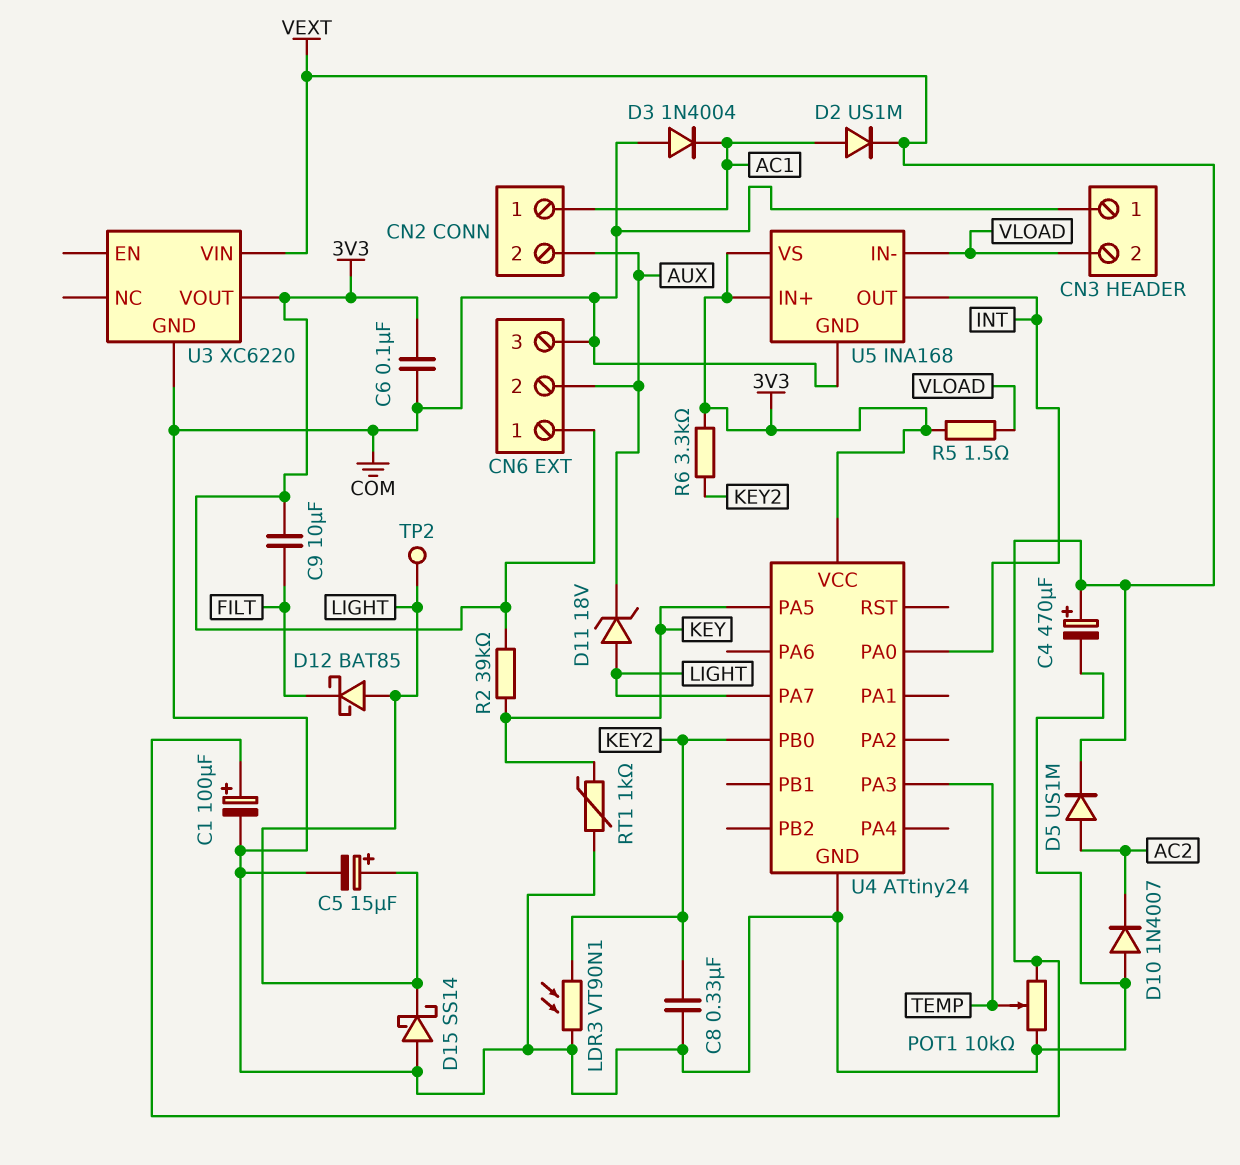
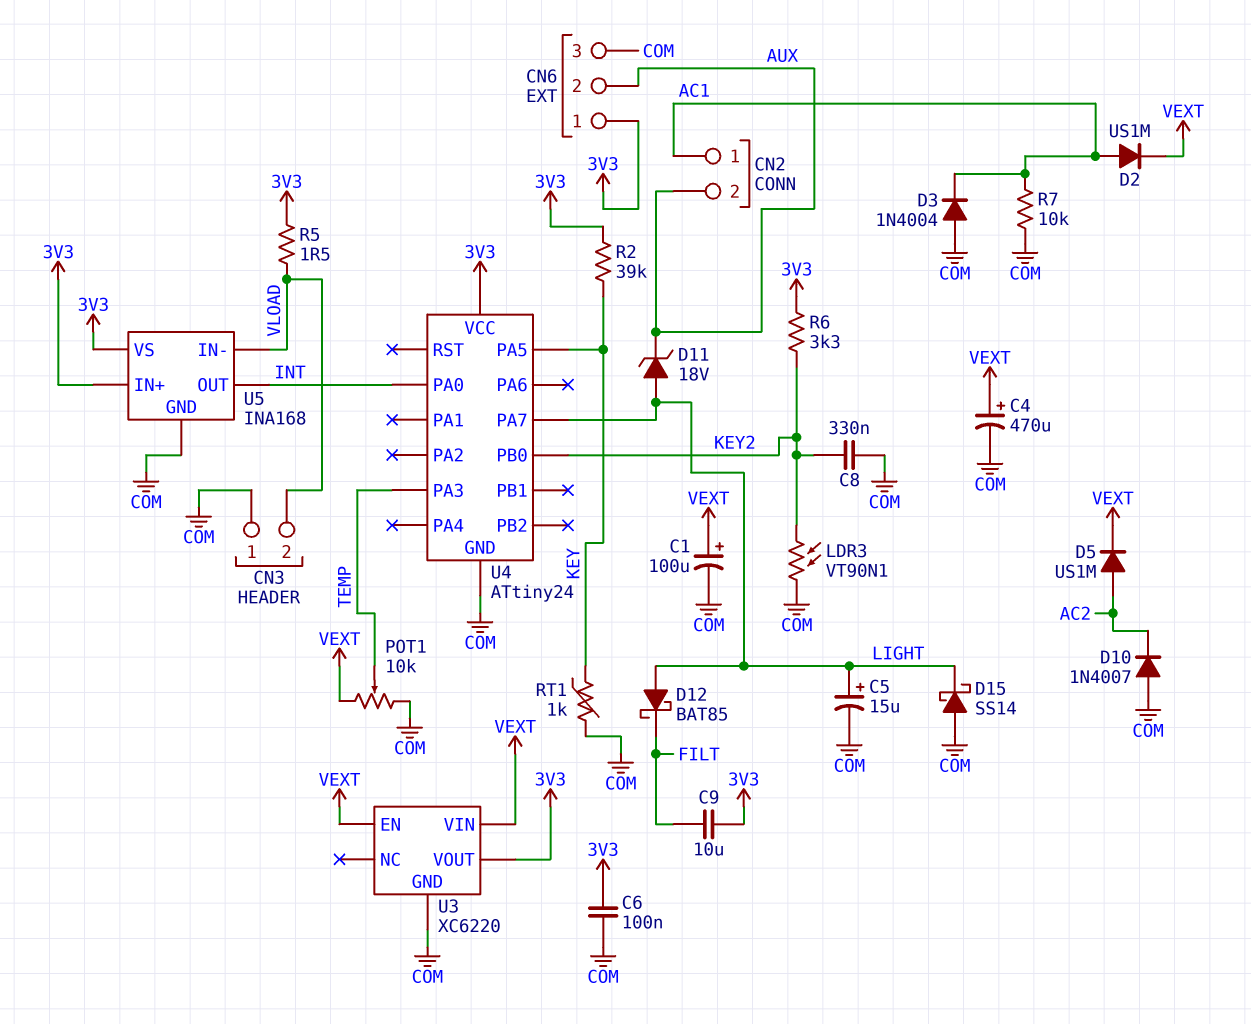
R7: none -> 10k (AC1, COM)
TP2: test point (LIGHT) -> none
U3 pin EN: none -> VEXT

